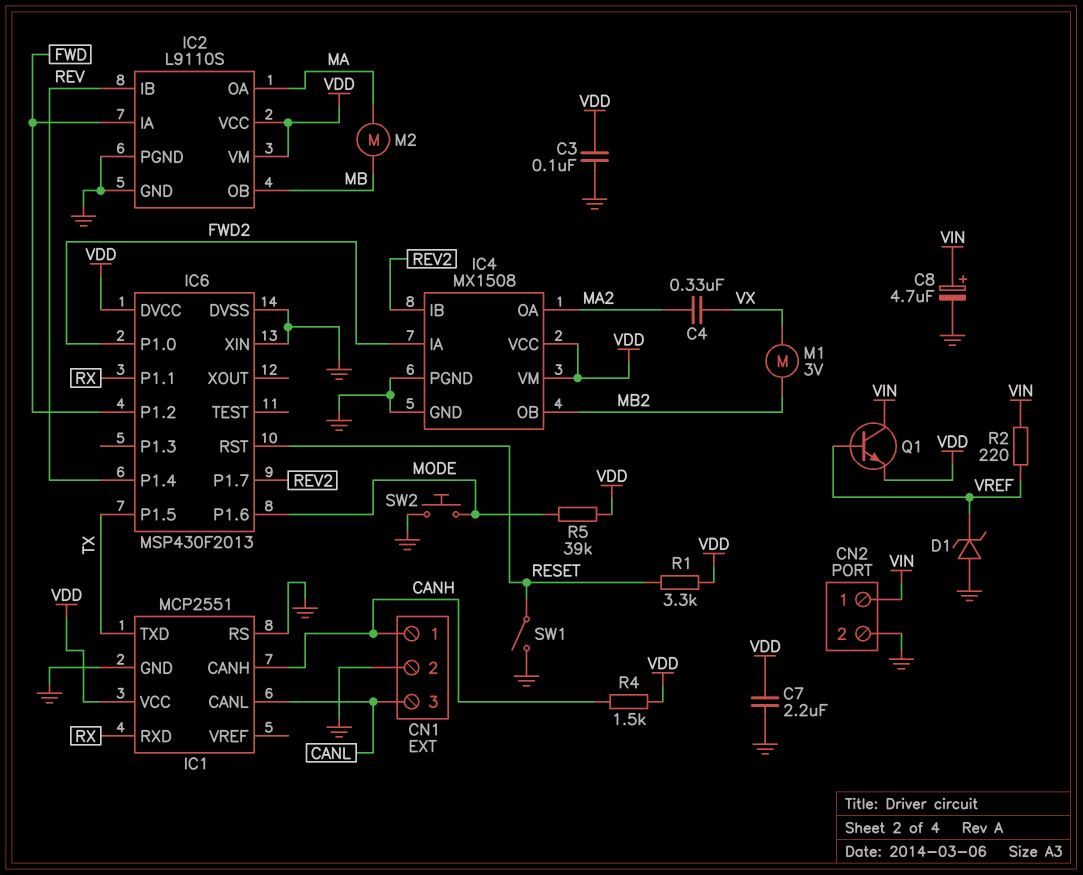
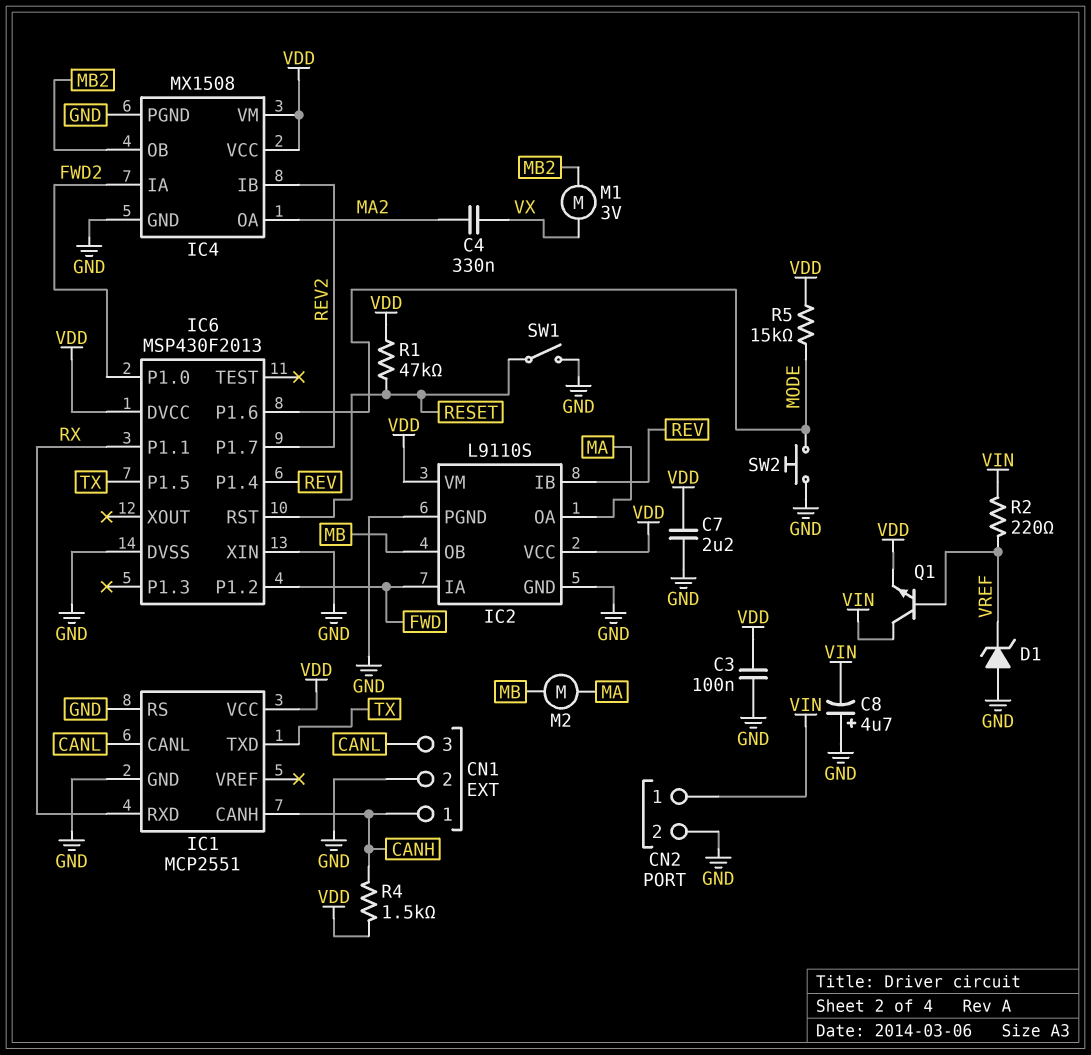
C8: 4.7uF (plus VIN, minus GND) -> 4.7uF (plus GND, minus VIN)
R1: 3.3k (RESET, VDD) -> 47k (RESET, VDD)
R5: 39k (MODE, VDD) -> 15k (MODE, VDD)

